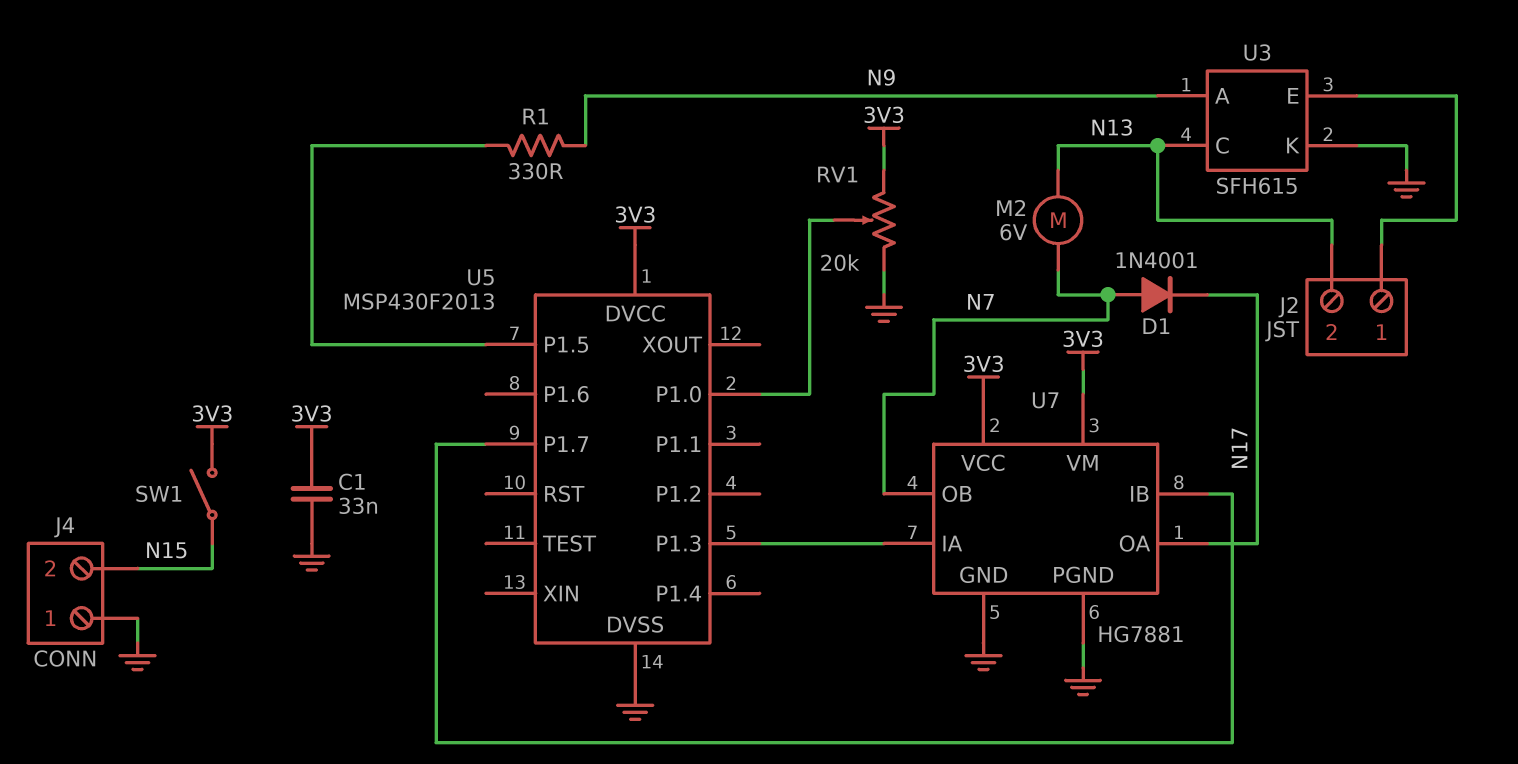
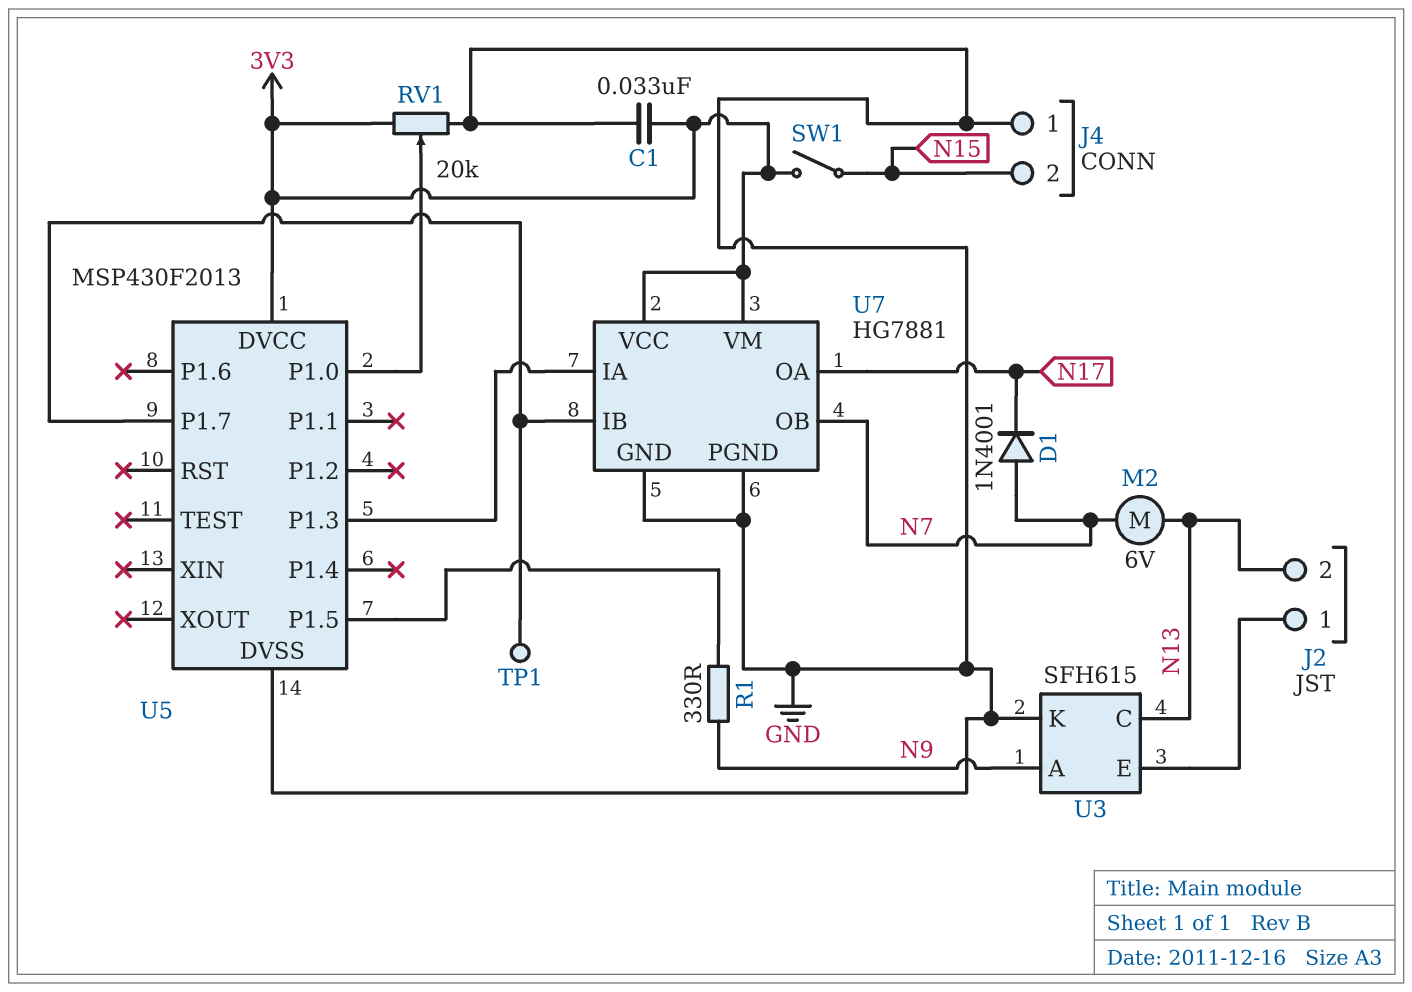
TP1: none -> test point (U5/P1.7)

